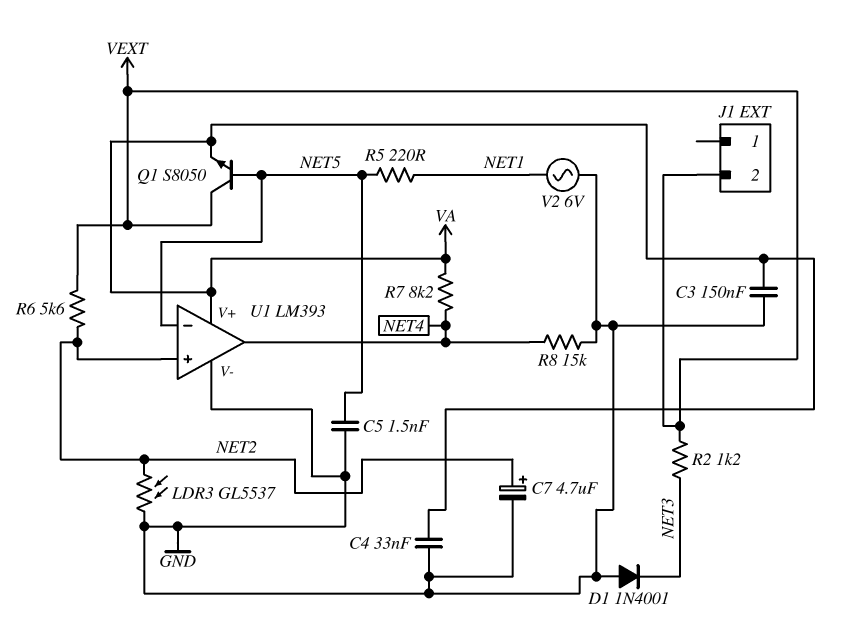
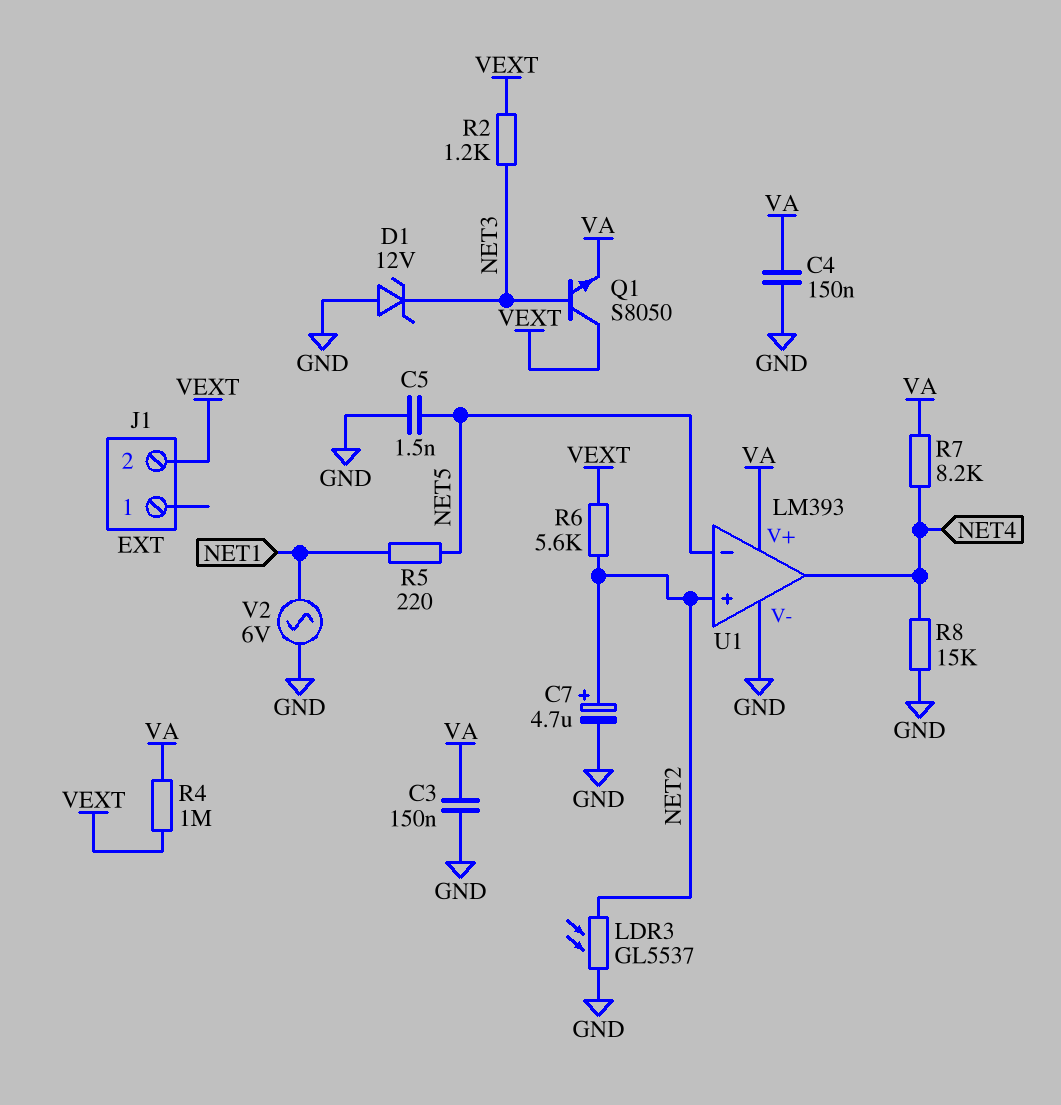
C4: 33nF (GND, VA) -> 150nF (GND, VA)
D1: diode 1N4001 (A GND, K NET3) -> zener 12V (A GND, K NET3)
Q1: NPN S8050 (B NET5, C VEXT, E VA) -> NPN S8050 (B NET3, C VEXT, E VA)
R4: none -> 1M (VA, VEXT)

